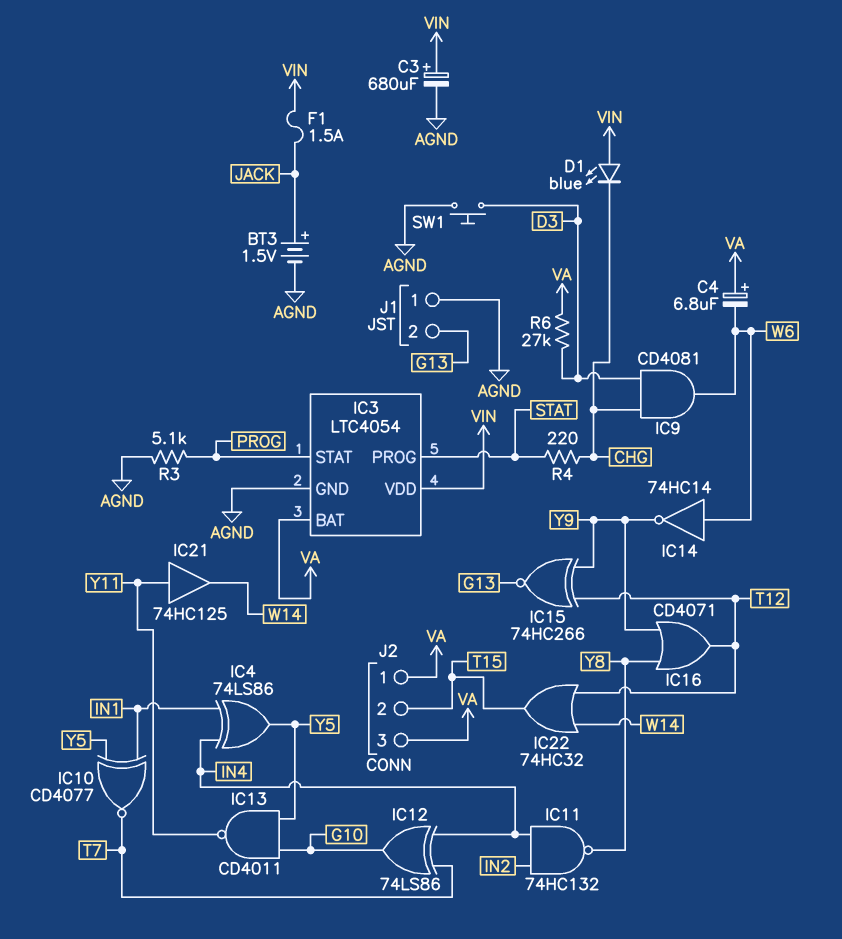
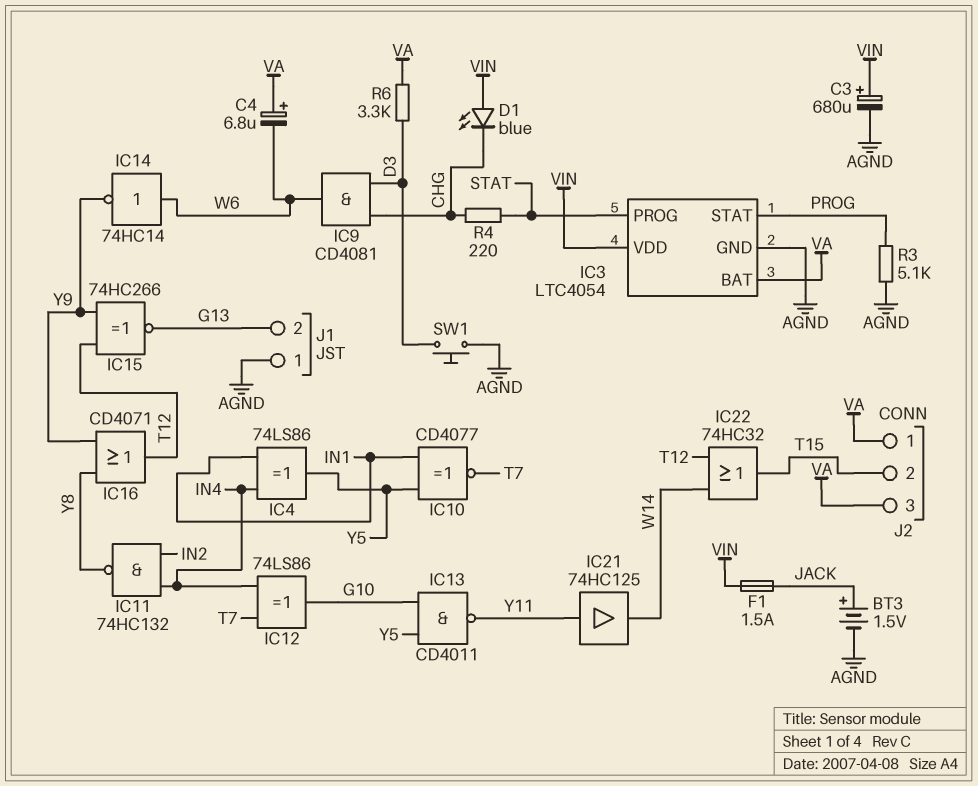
R6: 27k (D3, VA) -> 3.3k (D3, VA)

